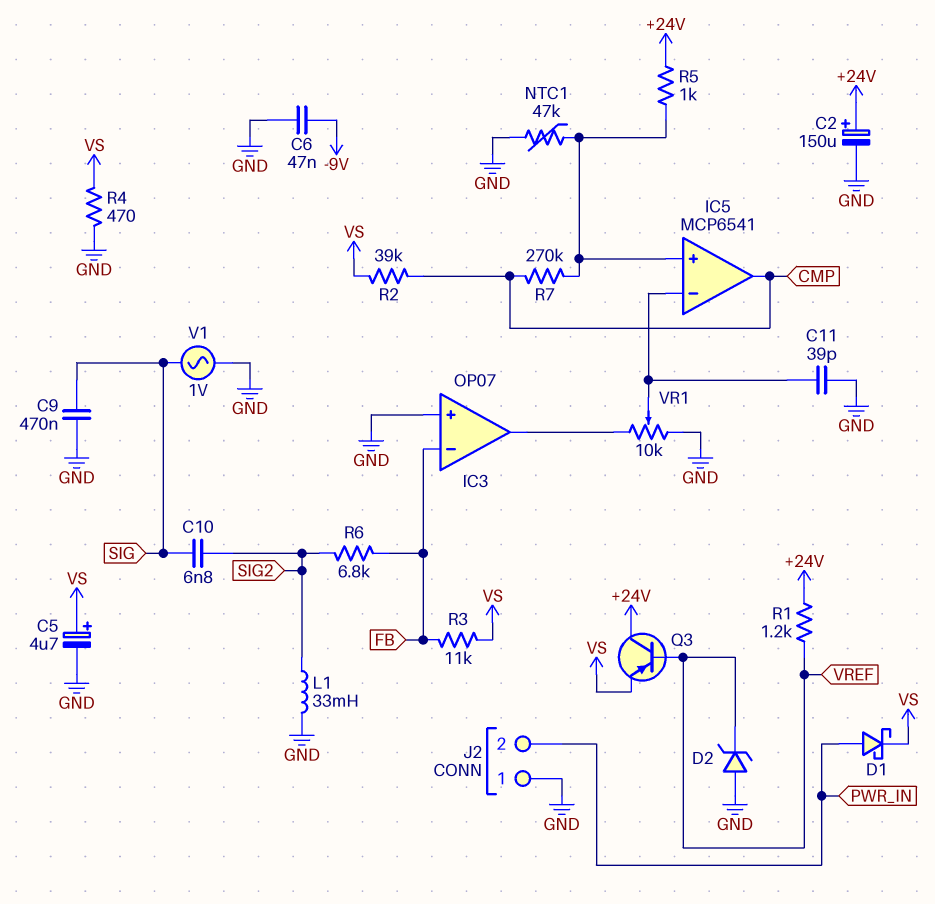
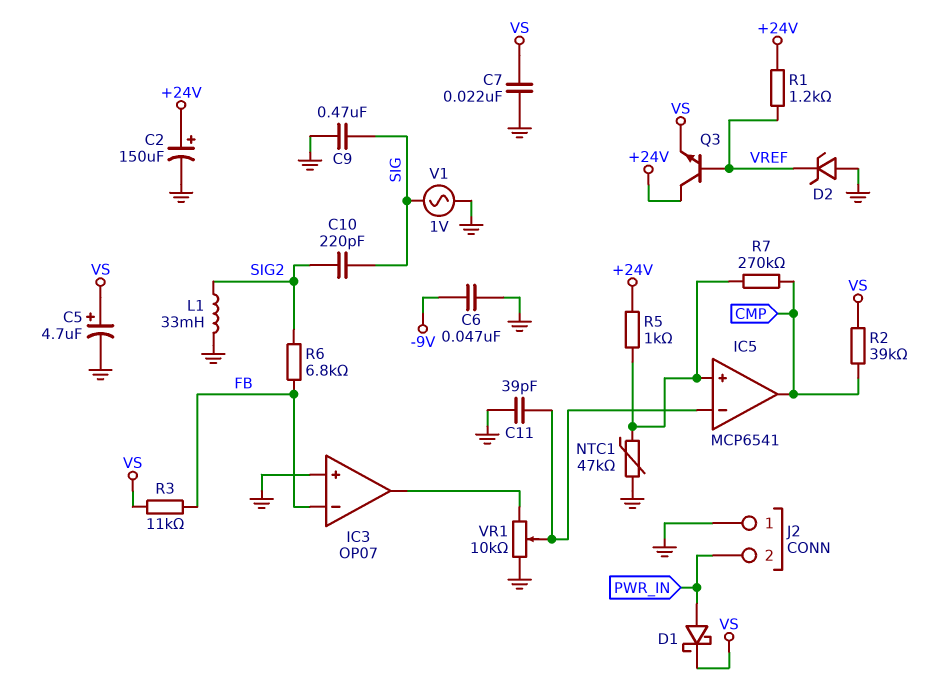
C7: none -> 22nF (GND, VS)
C10: 6.8nF (SIG, SIG2) -> 220pF (SIG, SIG2)
Q3: PNP (B VREF, C +24V, E VS) -> NPN (B VREF, C +24V, E VS)
R4: 470 (GND, VS) -> none

